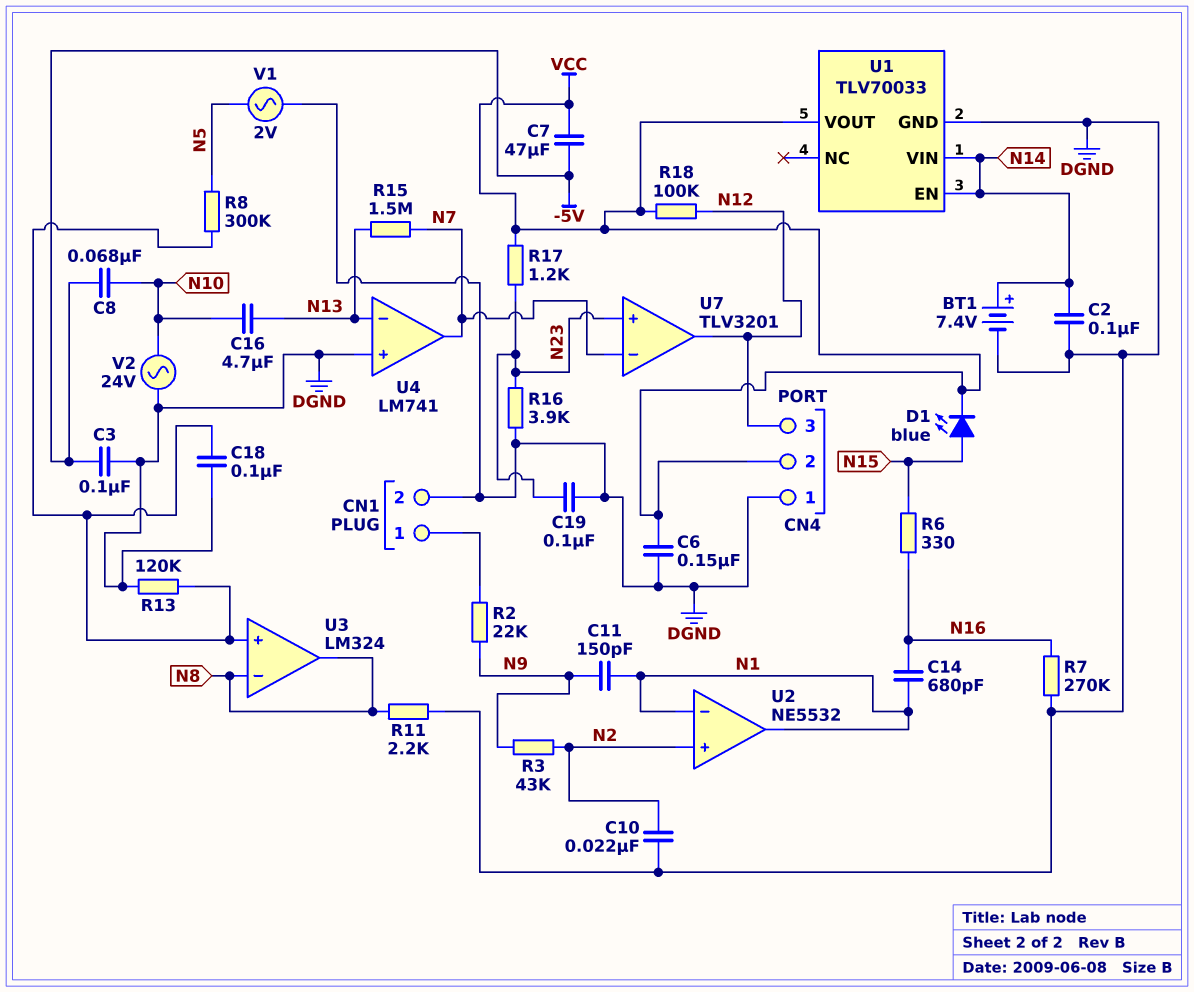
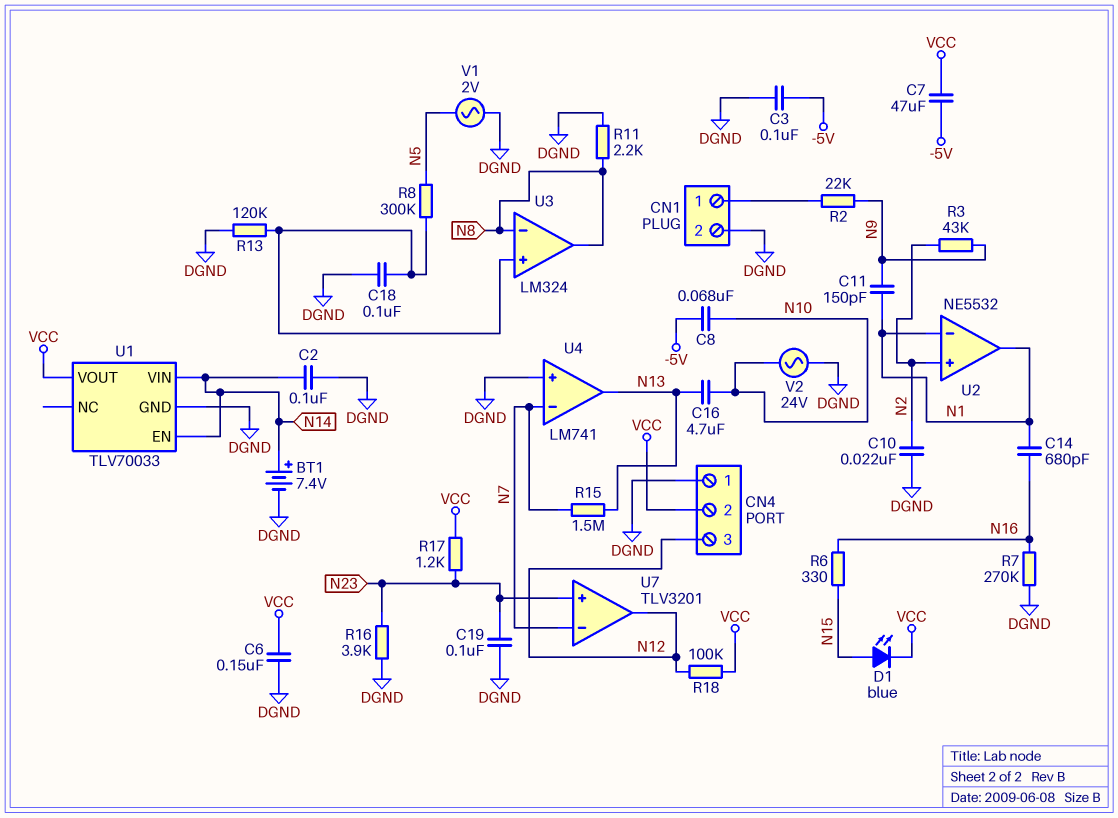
U4 pin in-: N13 -> N7
U4 pin out: N7 -> N13

